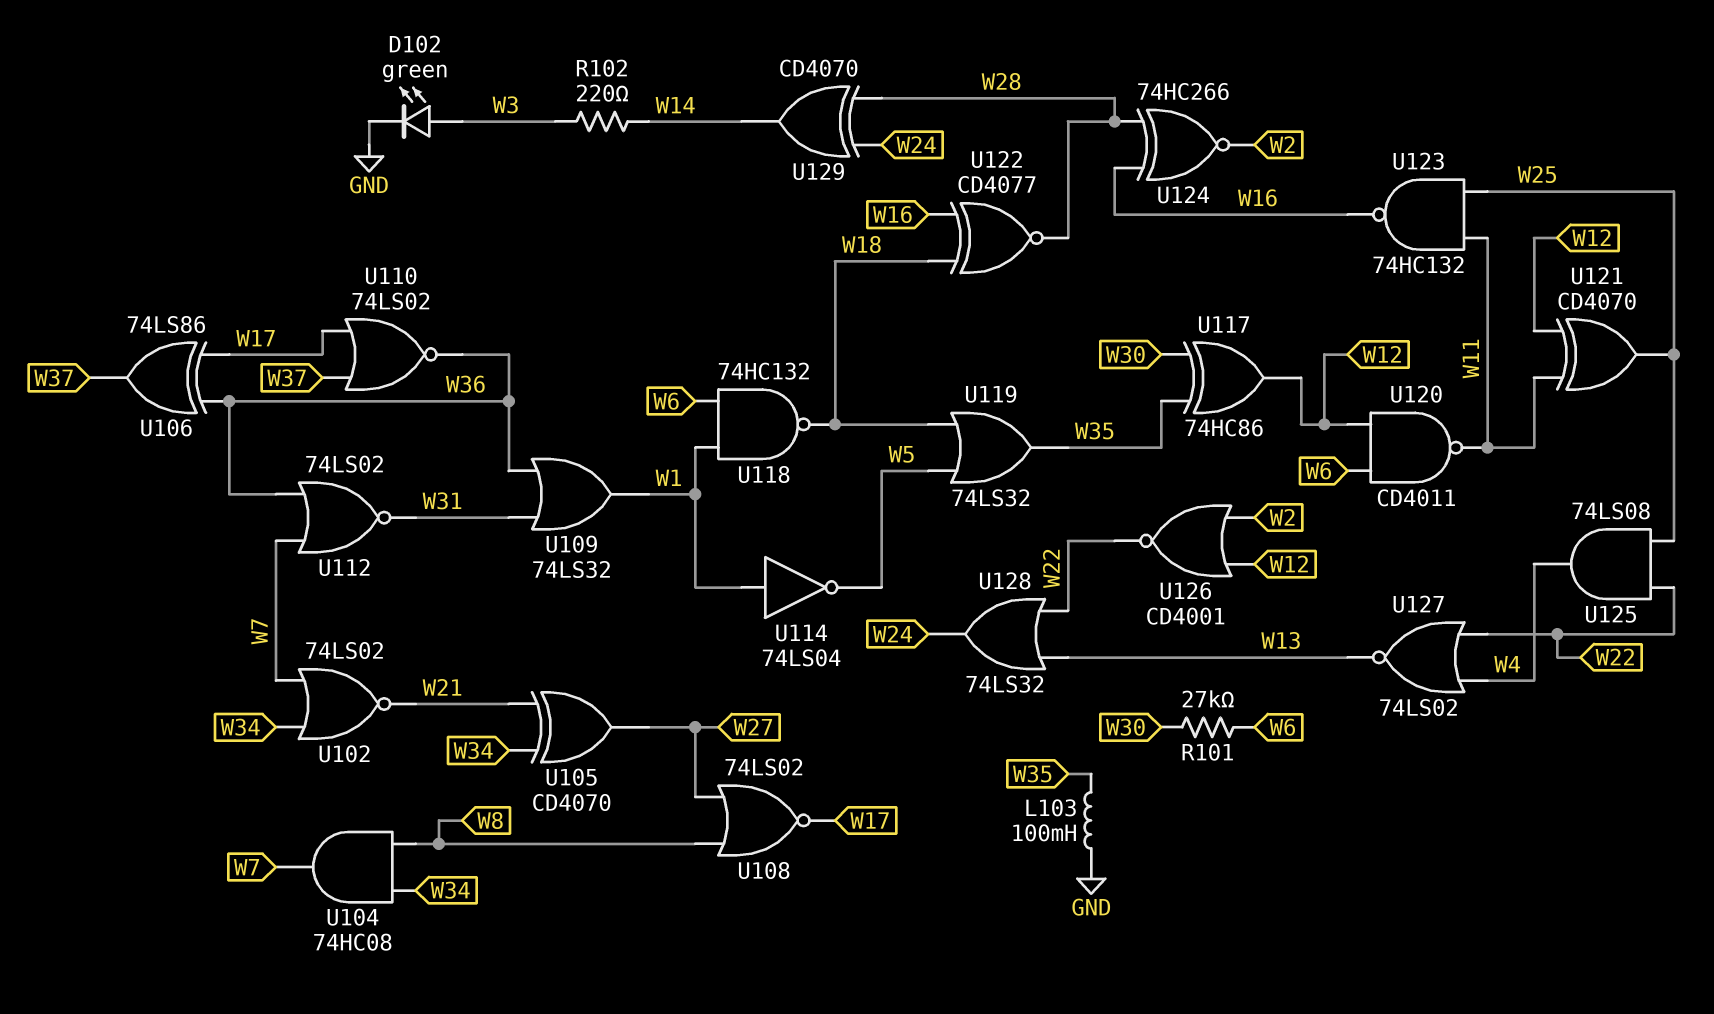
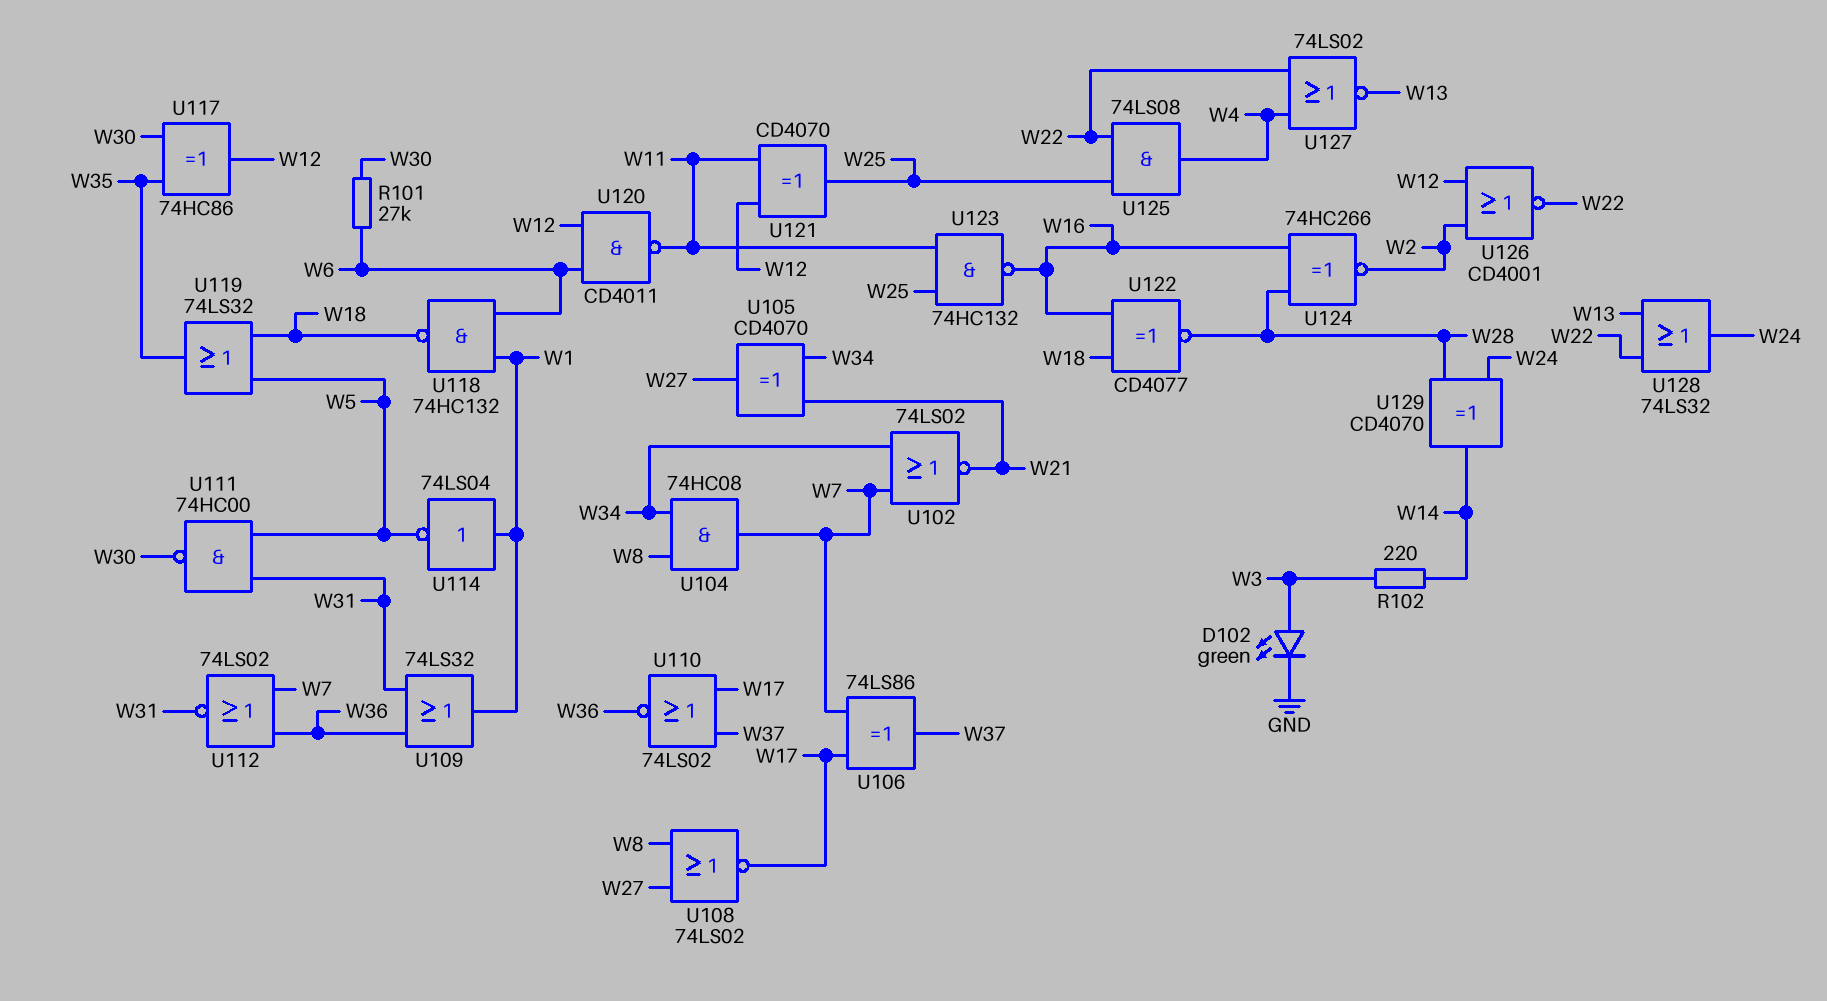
L103: 100mH (GND, W35) -> none
U106: XOR 74LS86 (in W17, in W36, out W37) -> XOR 74LS86 (in W7, in W17, out W37)
U111: none -> NAND 74HC00 (in W5, in W31, out W30)

